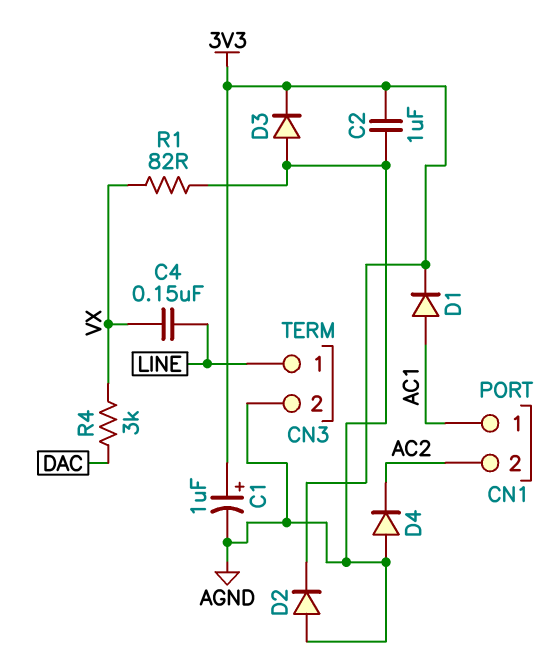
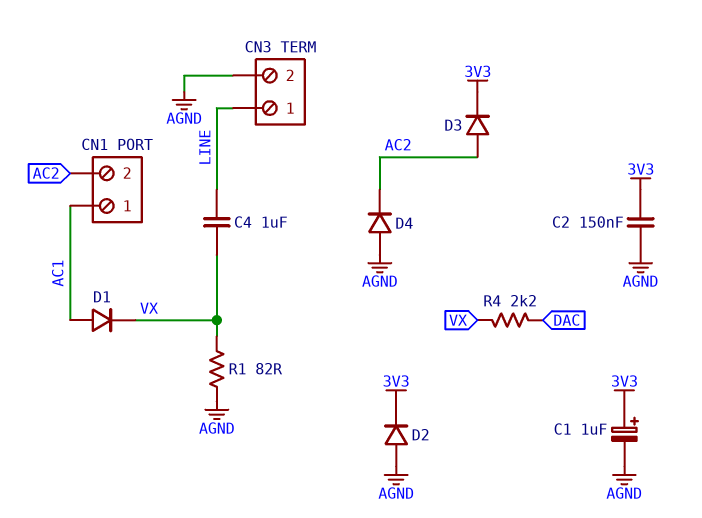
C2: 1uF (3V3, AGND) -> 150nF (3V3, AGND)
C4: 150nF (LINE, VX) -> 1uF (LINE, VX)
D1: diode (A AC1, K 3V3) -> diode (A AC1, K VX)
D3: diode (A AGND, K 3V3) -> diode (A AC2, K 3V3)
R4: 3k (DAC, VX) -> 2.2k (DAC, VX)

